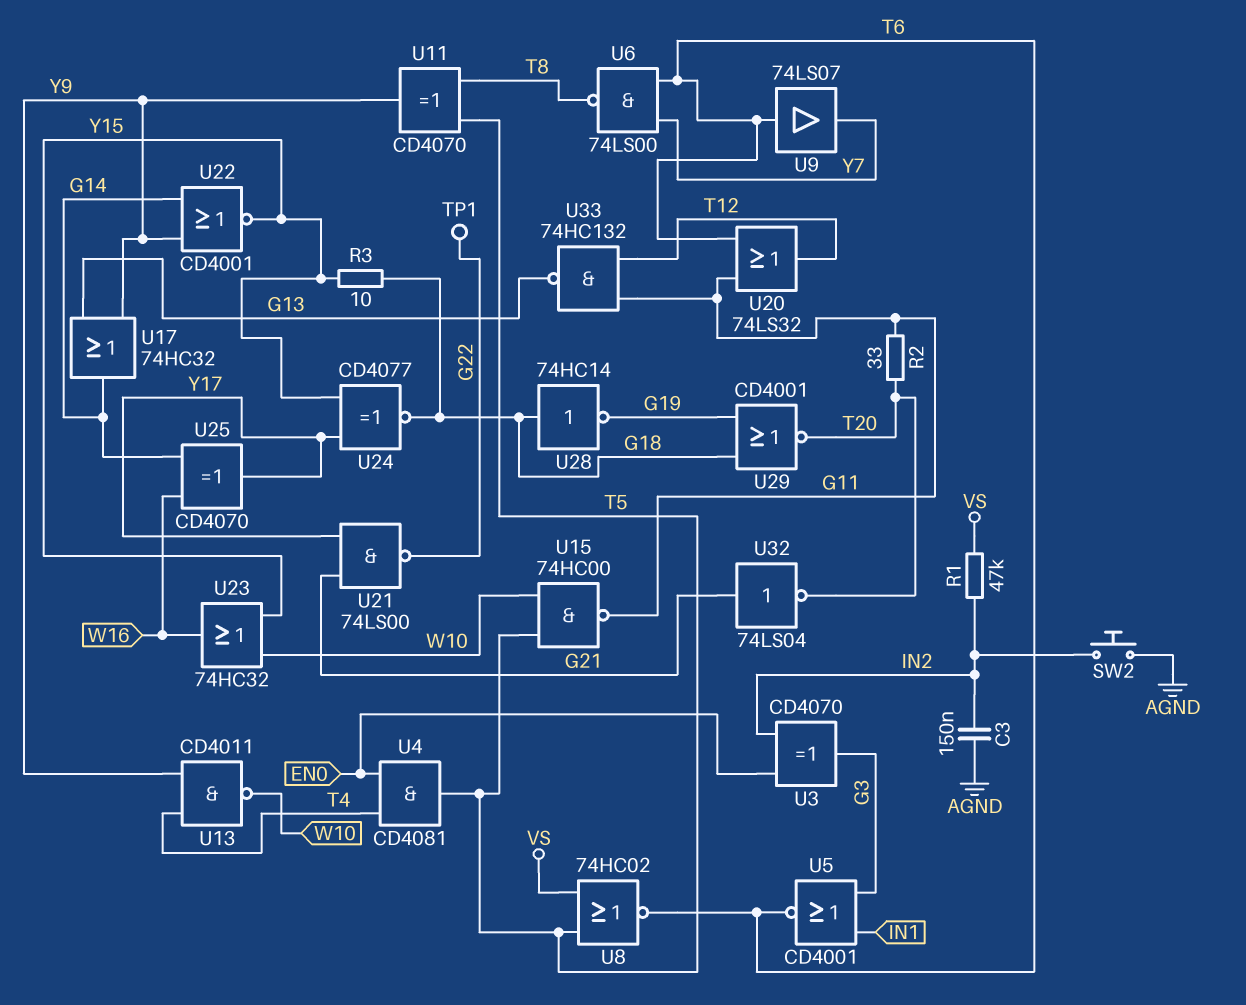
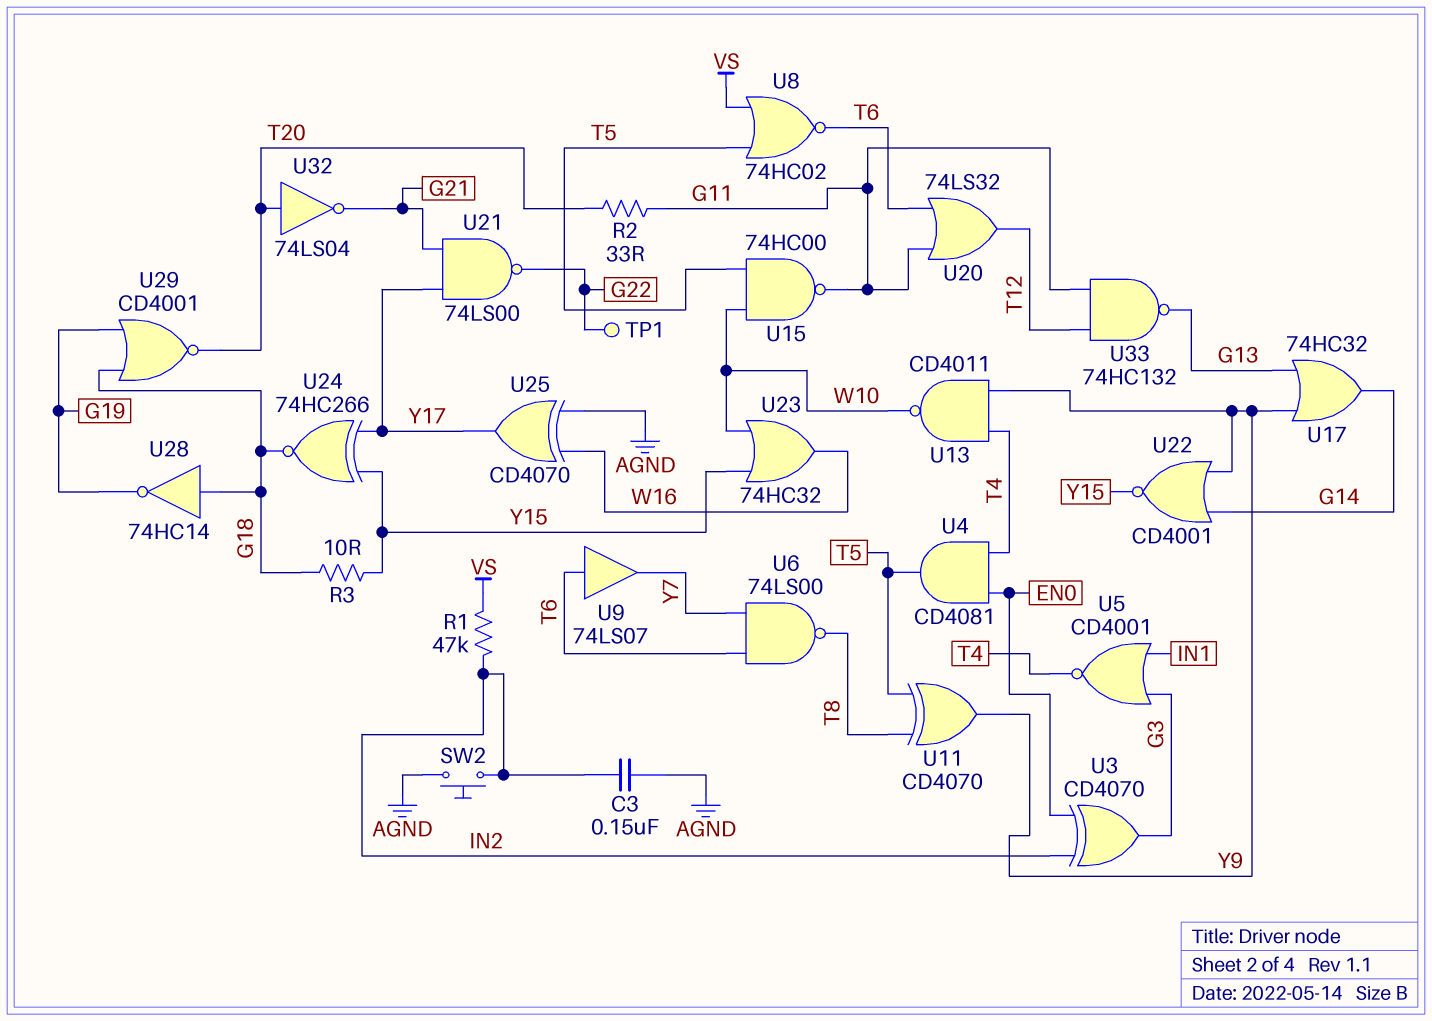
U5: NOR CD4001 (in G3, in IN1, out T6) -> NOR CD4001 (in G3, in IN1, out T4)
U24: XNOR CD4077 (in Y15, in Y17, out G18) -> XNOR 74HC266 (in Y15, in Y17, out G18)
U25: XOR CD4070 (in G14, in W16, out Y17) -> XOR CD4070 (in AGND, in W16, out Y17)
U32: NOT 74LS04 (in G21, out T20) -> NOT 74LS04 (in T20, out G21)

